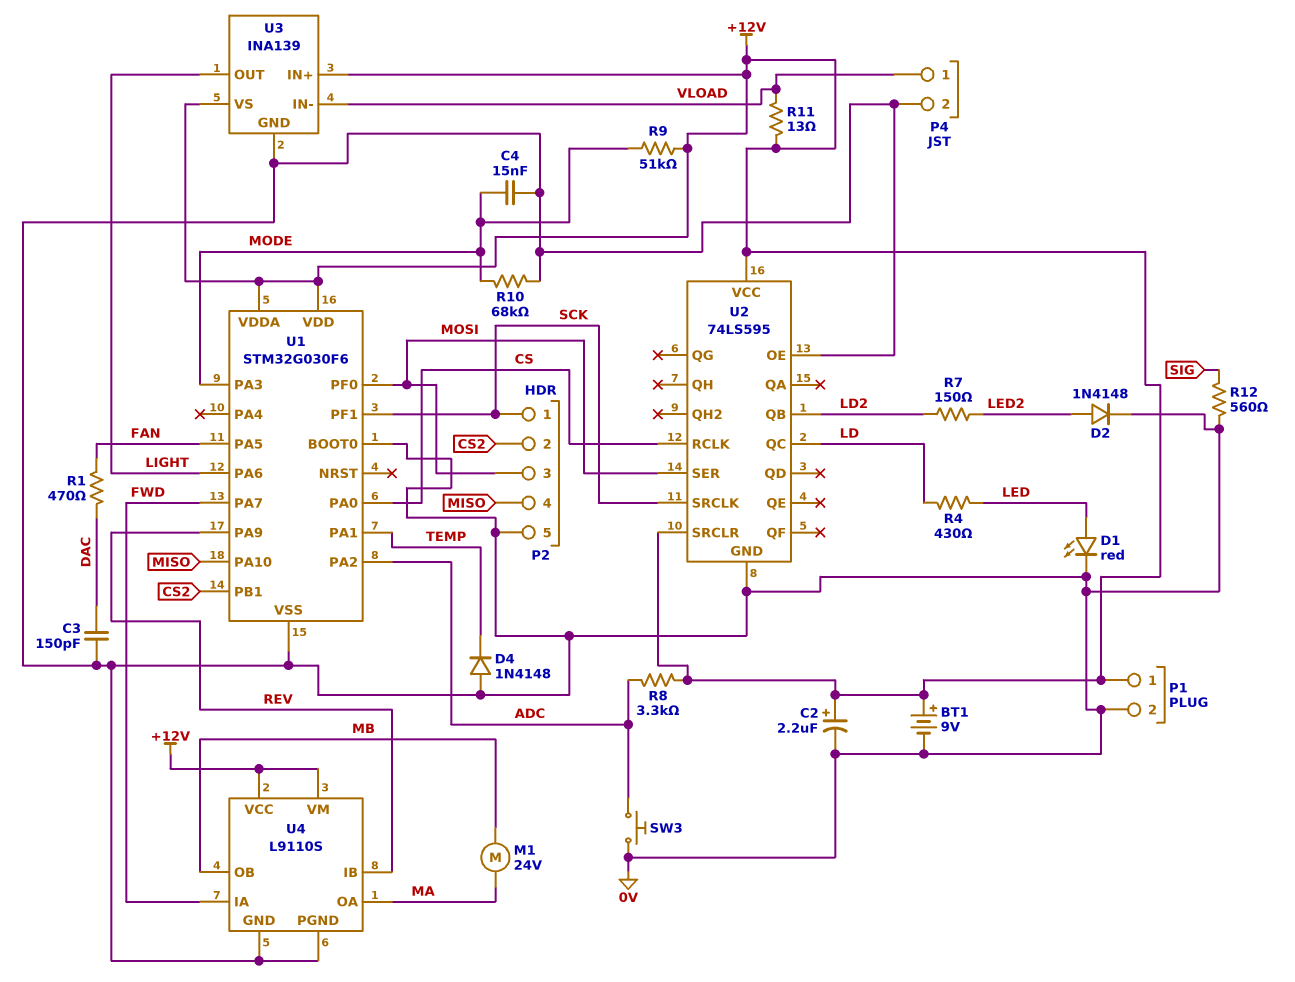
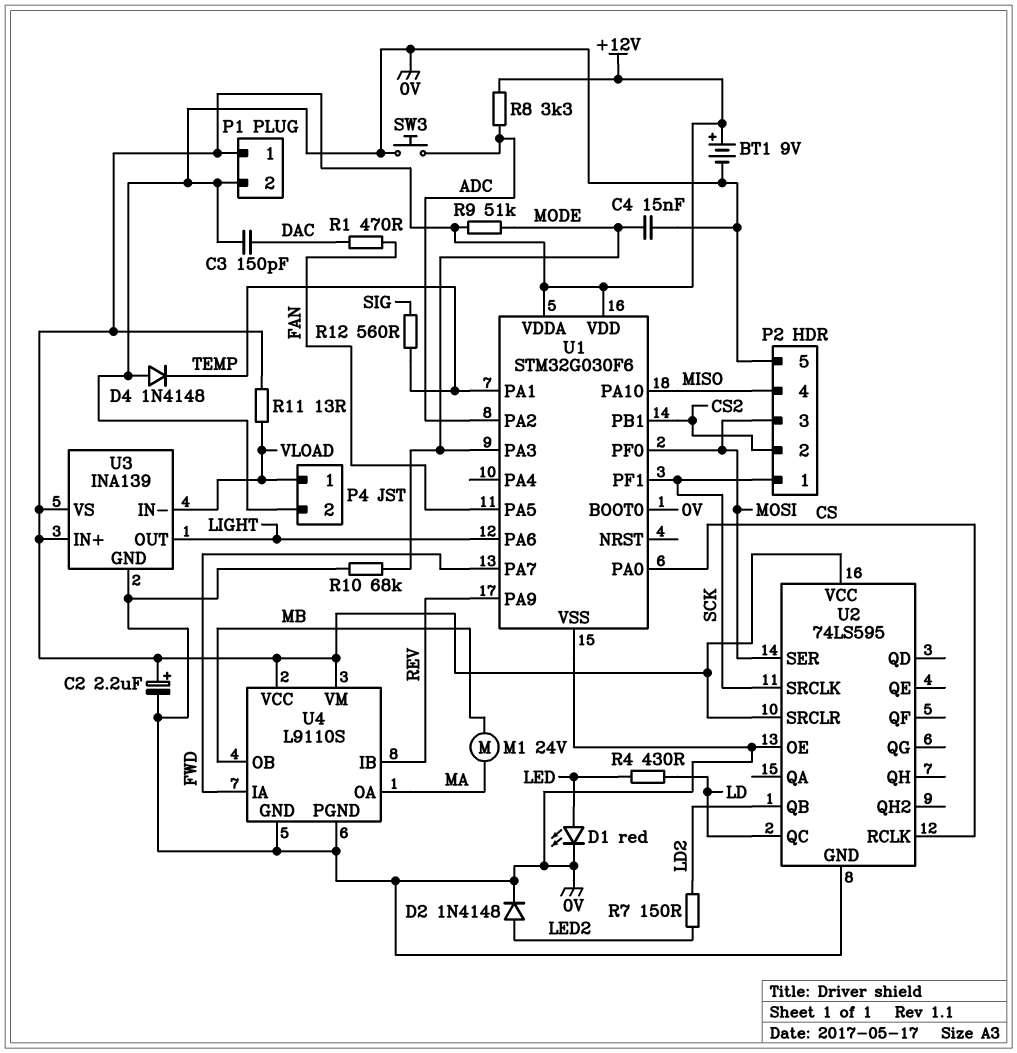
R12: 560 (0V, SIG) -> 560 (SIG, TEMP)

